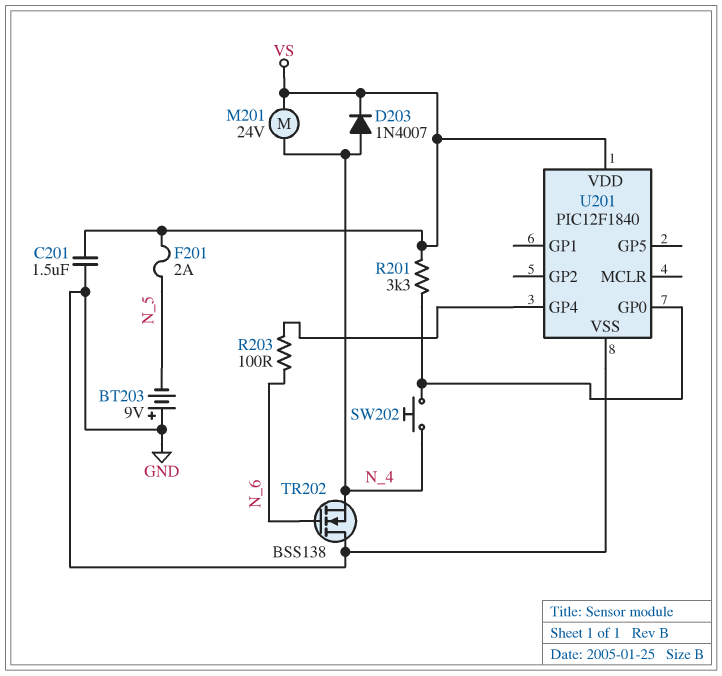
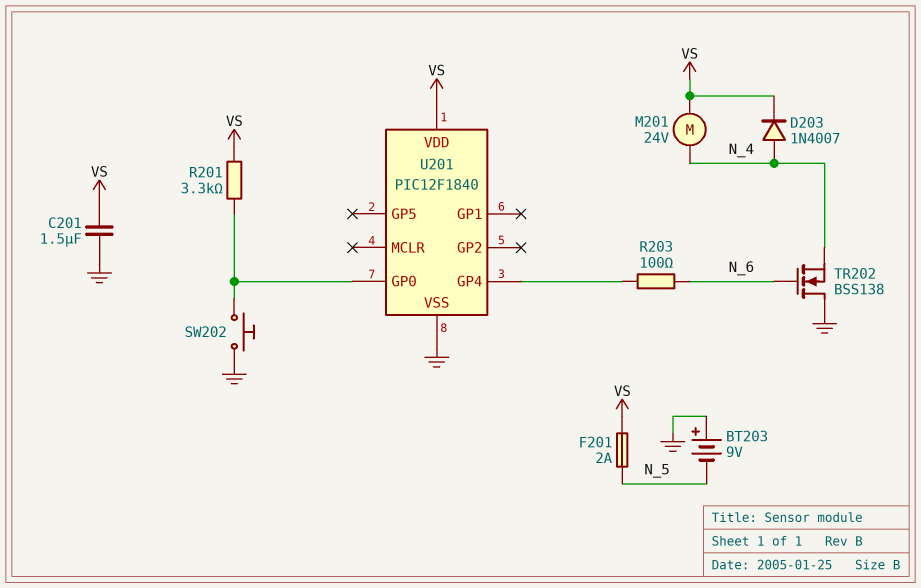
SW202: button (N_4, U201/GP0) -> button (GND, U201/GP0)

